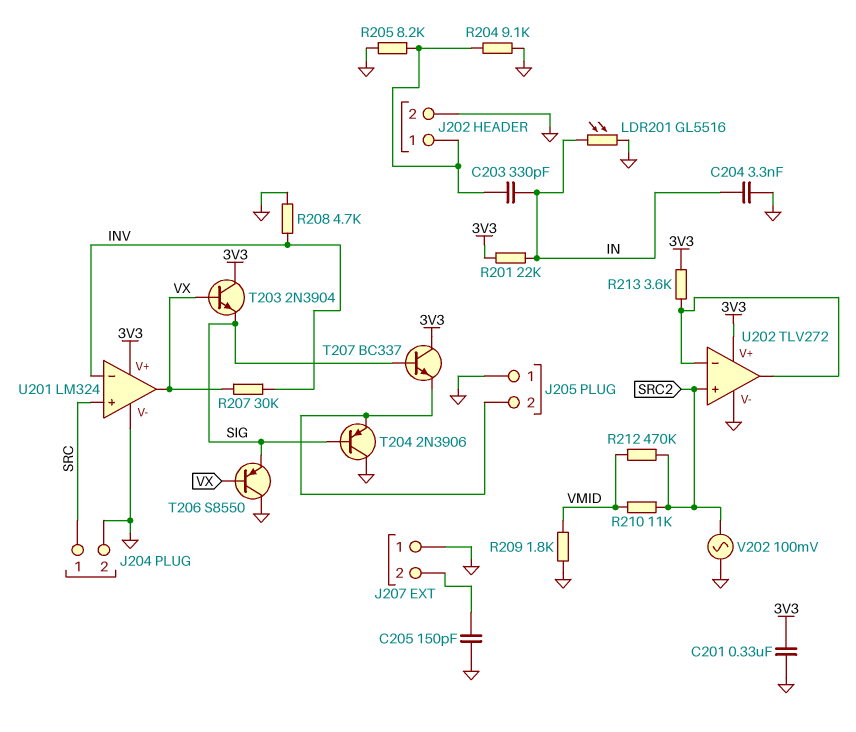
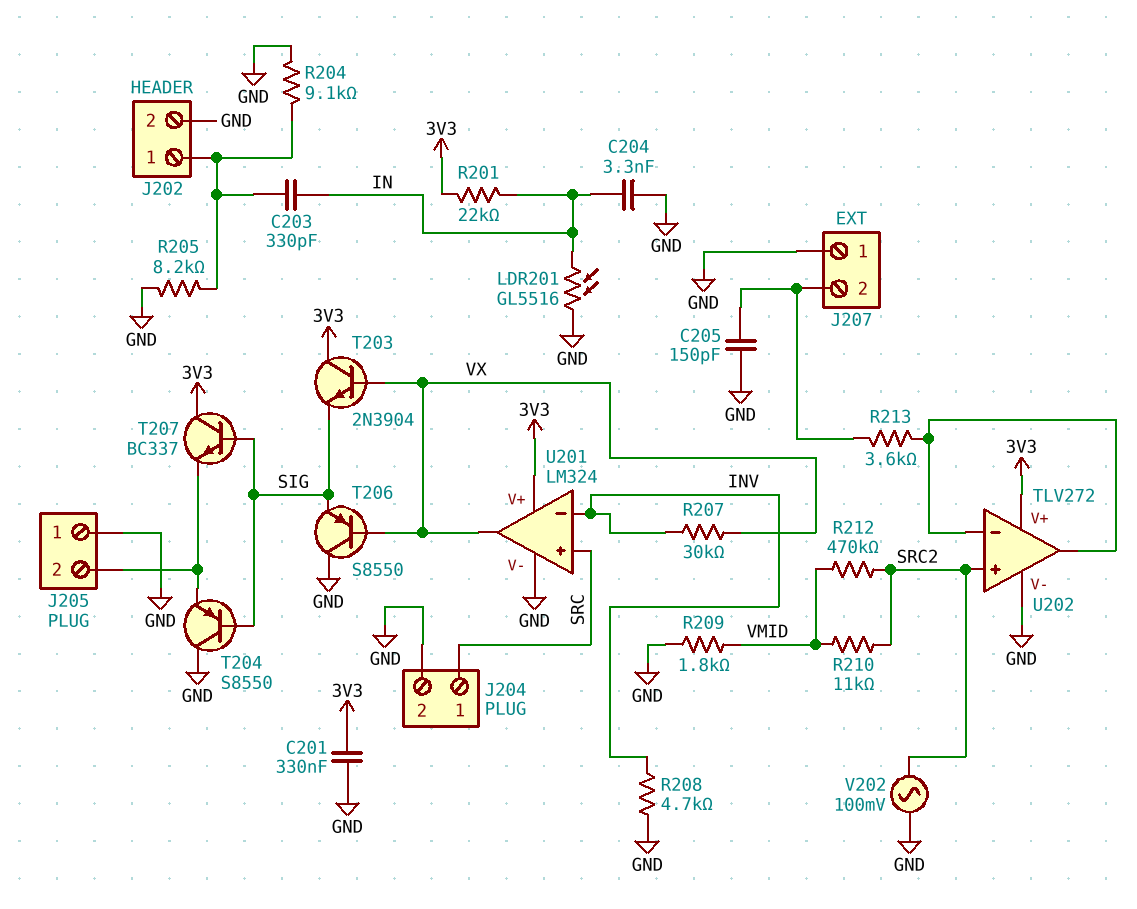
R213: 3.6k (3V3, U202/in-) -> 3.6k (J207/2, U202/in-)
T204: PNP 2N3906 (B SIG, C GND, E J205/2) -> PNP S8550 (B SIG, C GND, E J205/2)

